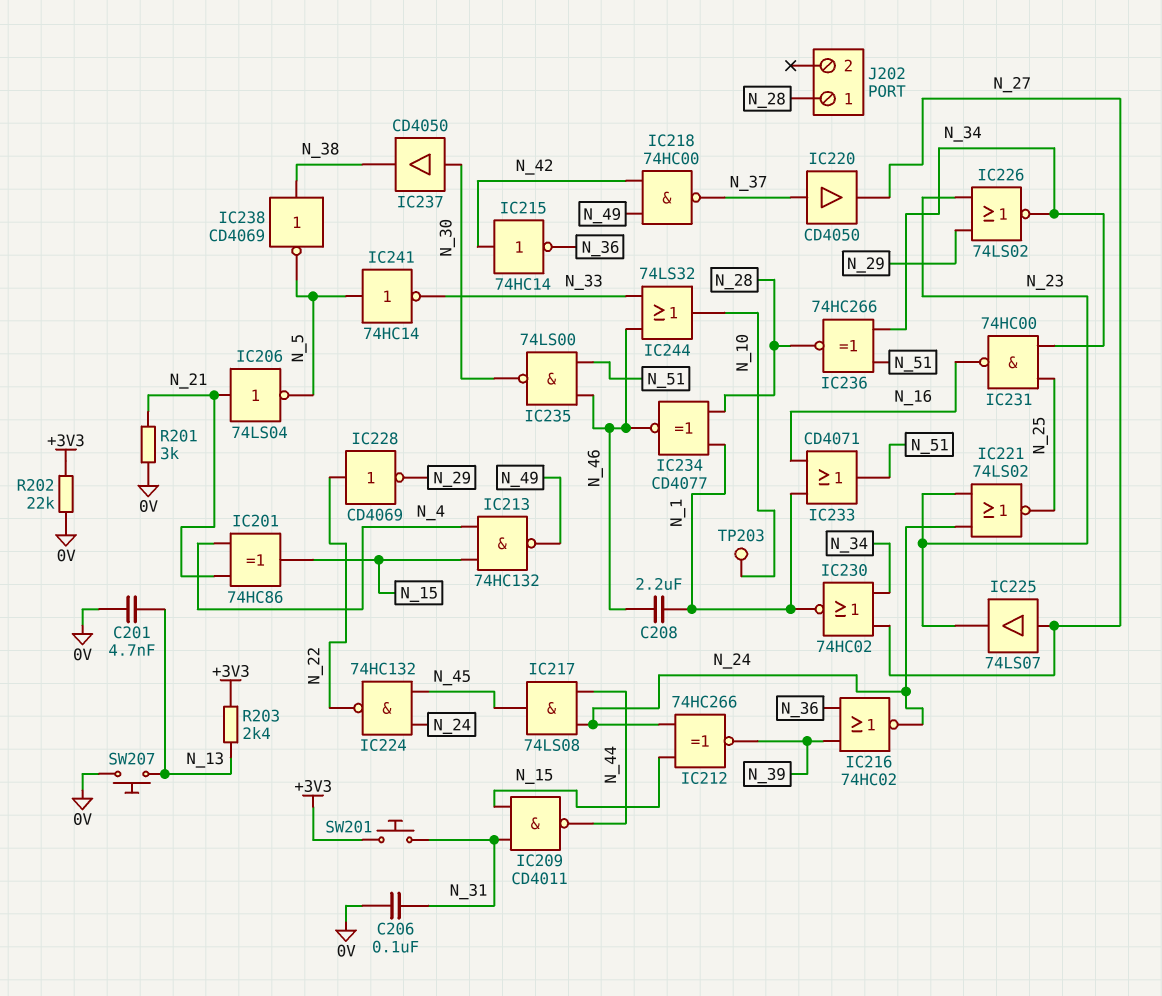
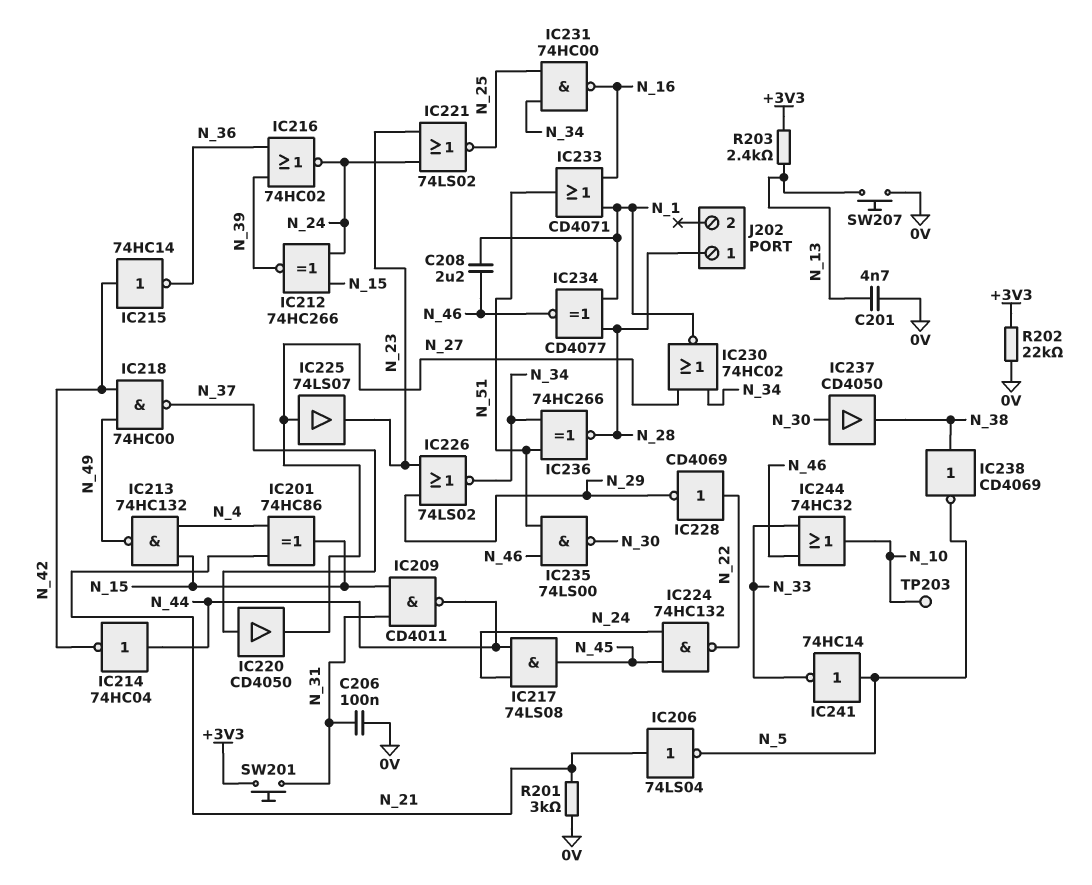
IC214: none -> NOT 74HC04 (in N_44, out N_42)
IC244: OR 74LS32 (in N_33, in N_46, out N_10) -> OR 74HC32 (in N_33, in N_46, out N_10)

